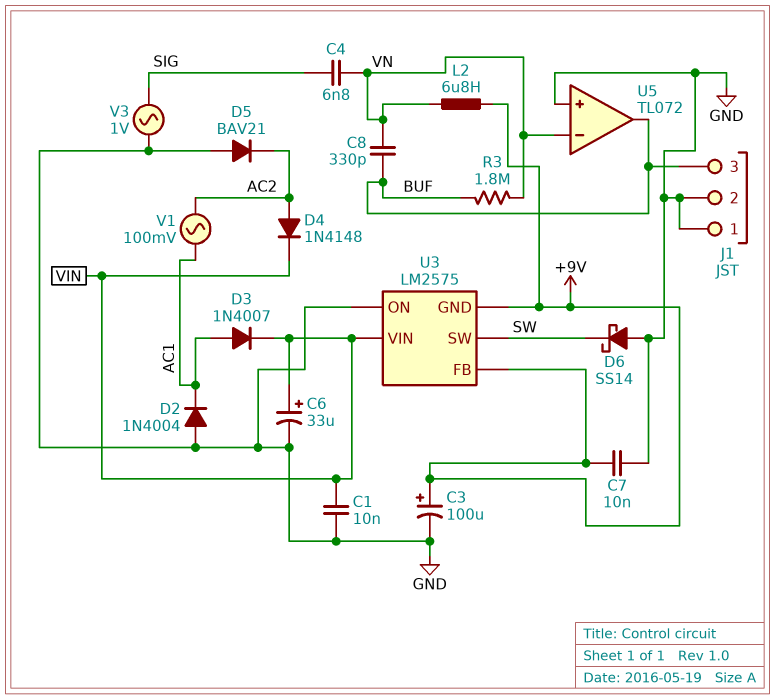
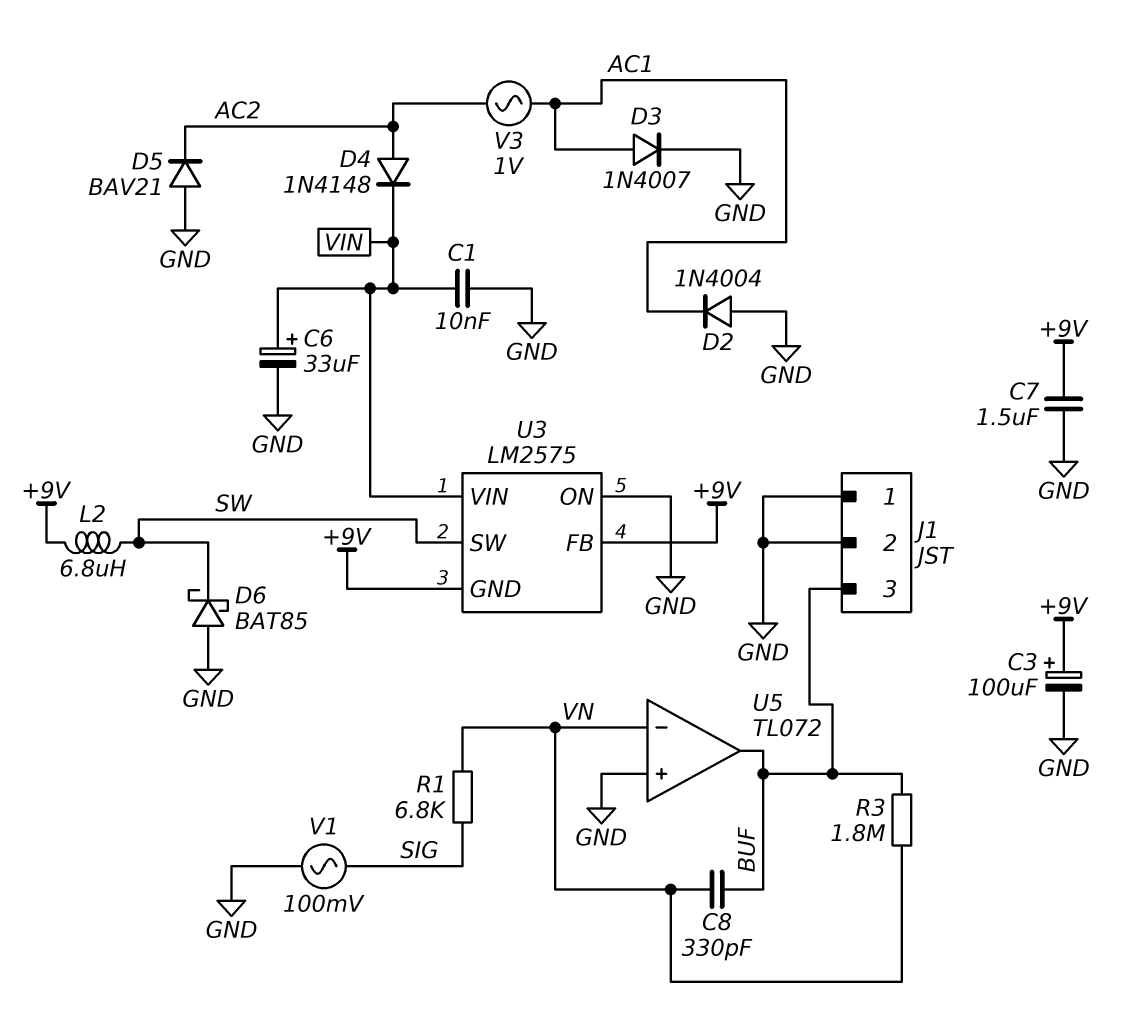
C4: 6.8nF (SIG, VN) -> none
C7: 10nF (+9V, GND) -> 1.5uF (+9V, GND)
D3: diode 1N4007 (A AC1, K VIN) -> diode 1N4007 (A AC1, K GND)
D6: schottky SS14 (A GND, K SW) -> schottky BAT85 (A GND, K SW)
L2: 6.8uH (+9V, VN) -> 6.8uH (+9V, SW)
R1: none -> 6.8k (SIG, VN)
V1: AC 100mV (AC1, AC2) -> AC 100mV (GND, SIG)
V3: AC 1V (GND, SIG) -> AC 1V (AC1, AC2)

